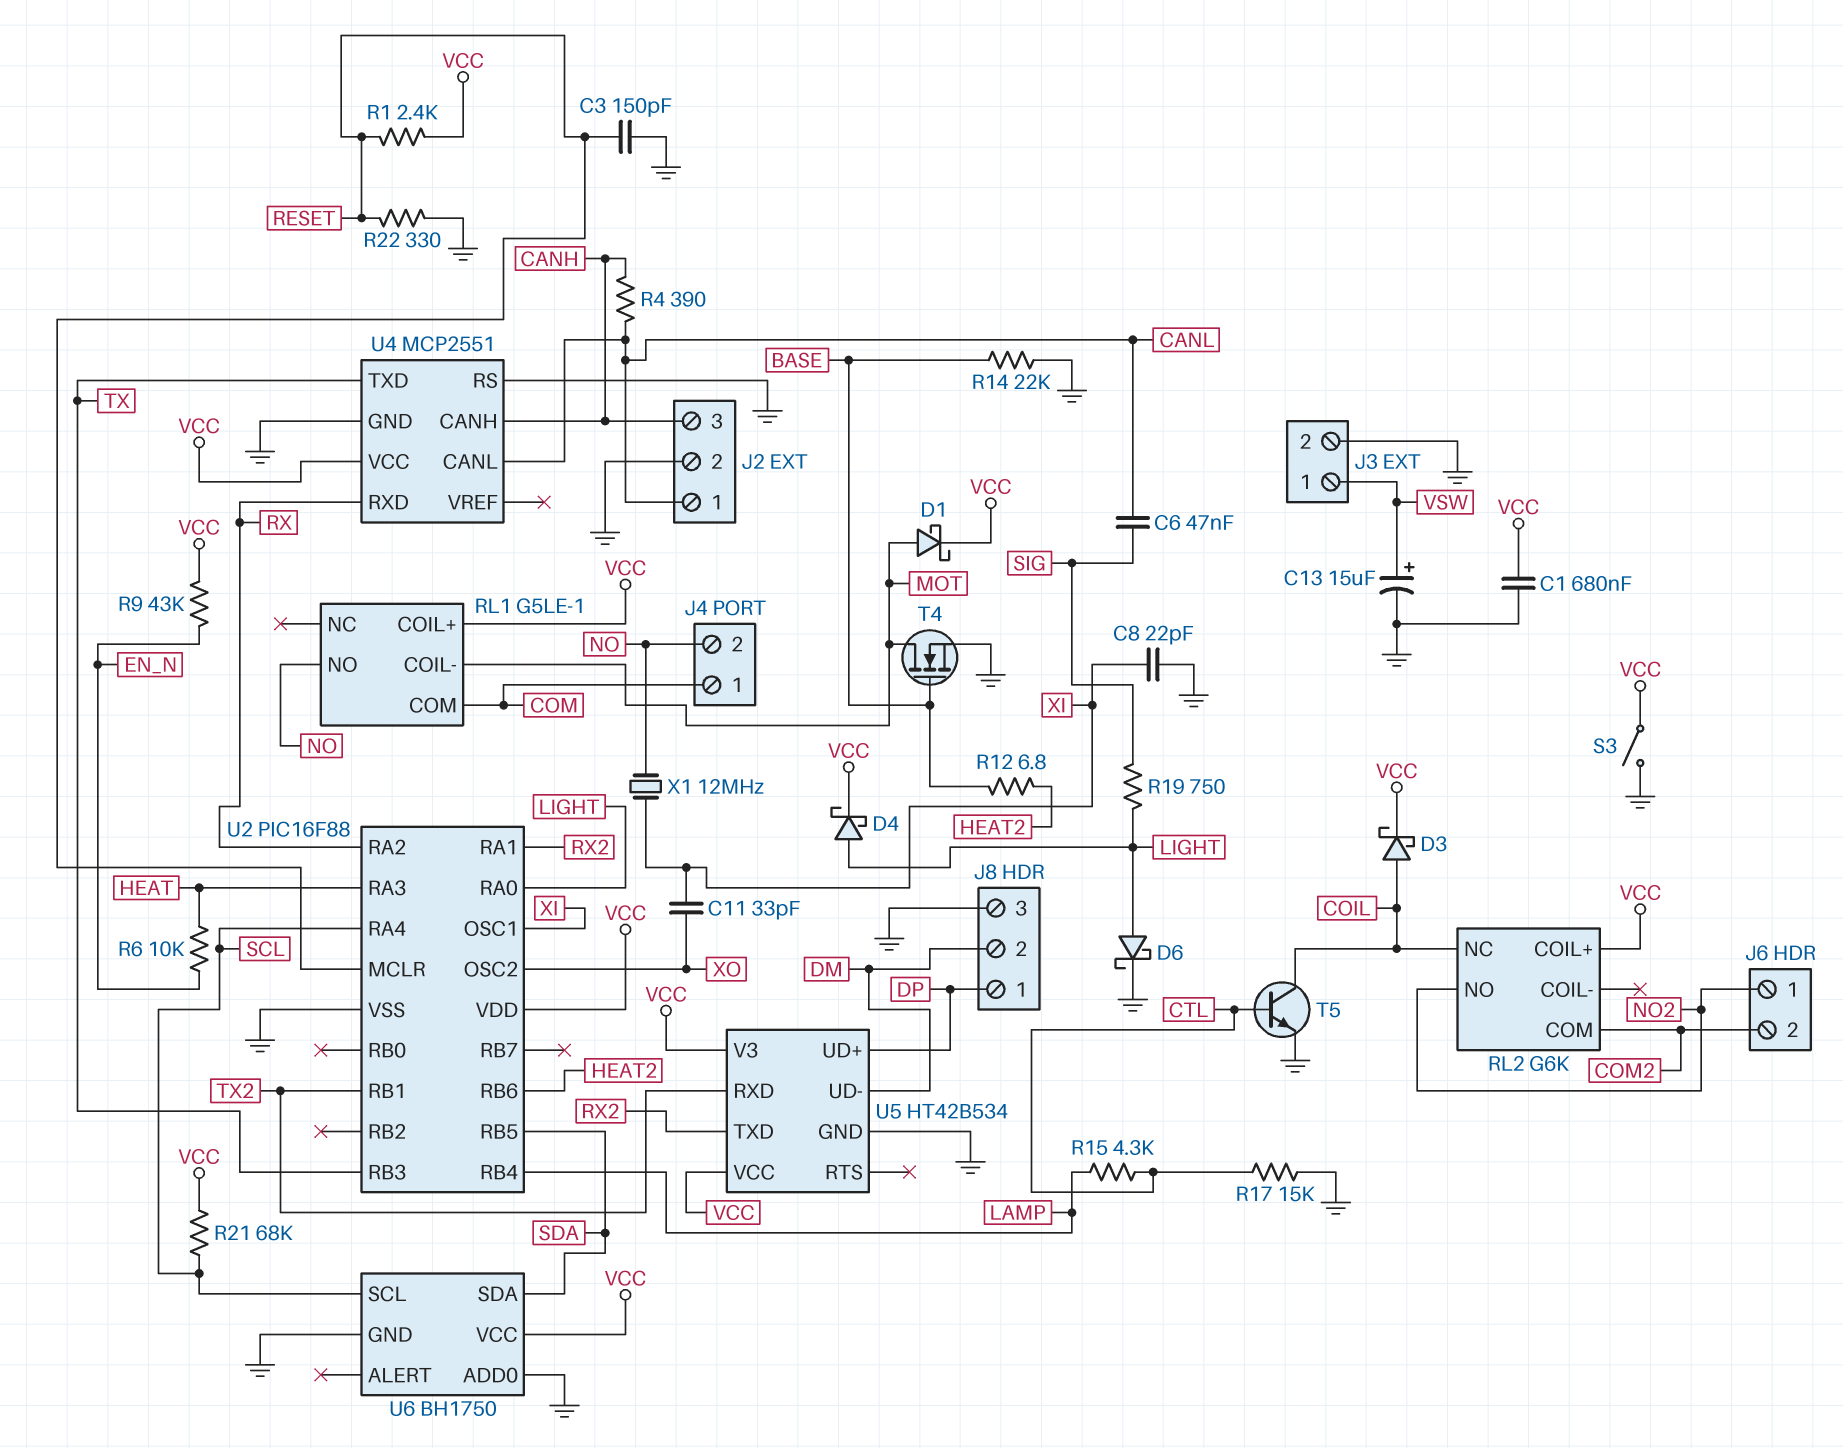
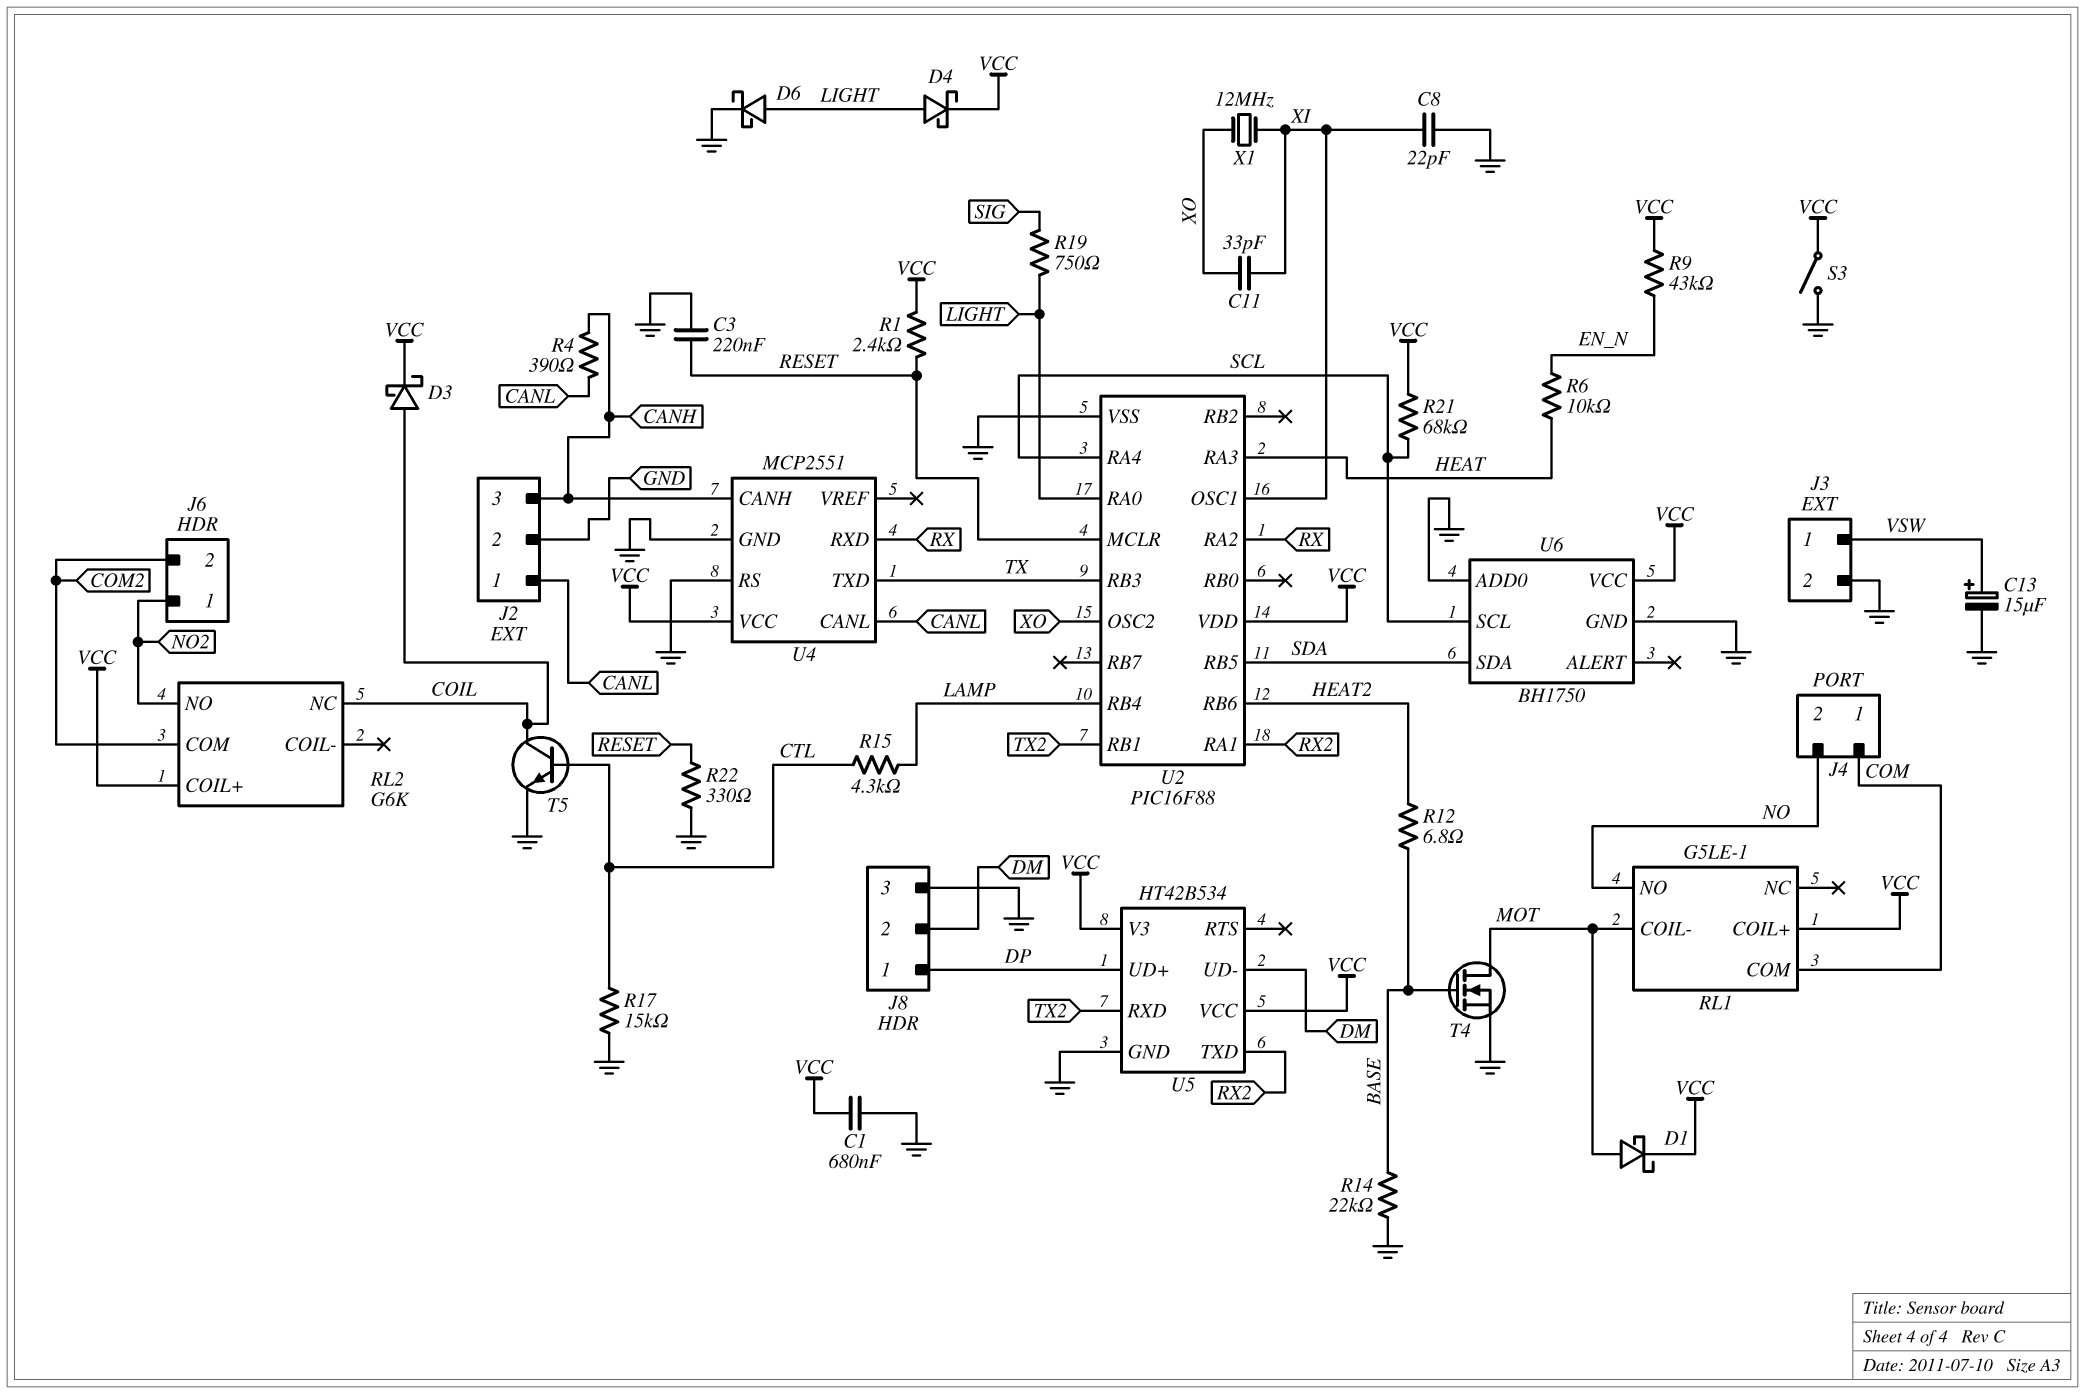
C3: 150pF (GND, RESET) -> 220nF (GND, RESET)
C6: 47nF (CANL, SIG) -> none
X1: 12MHz (NO, XI) -> 12MHz (XI, XO)

